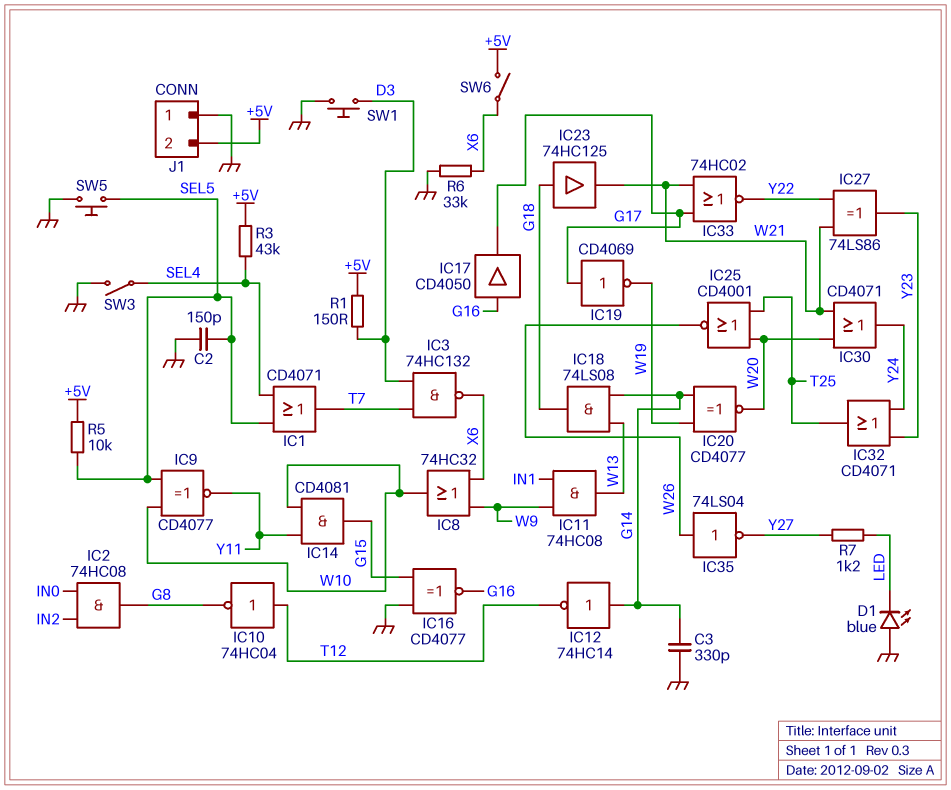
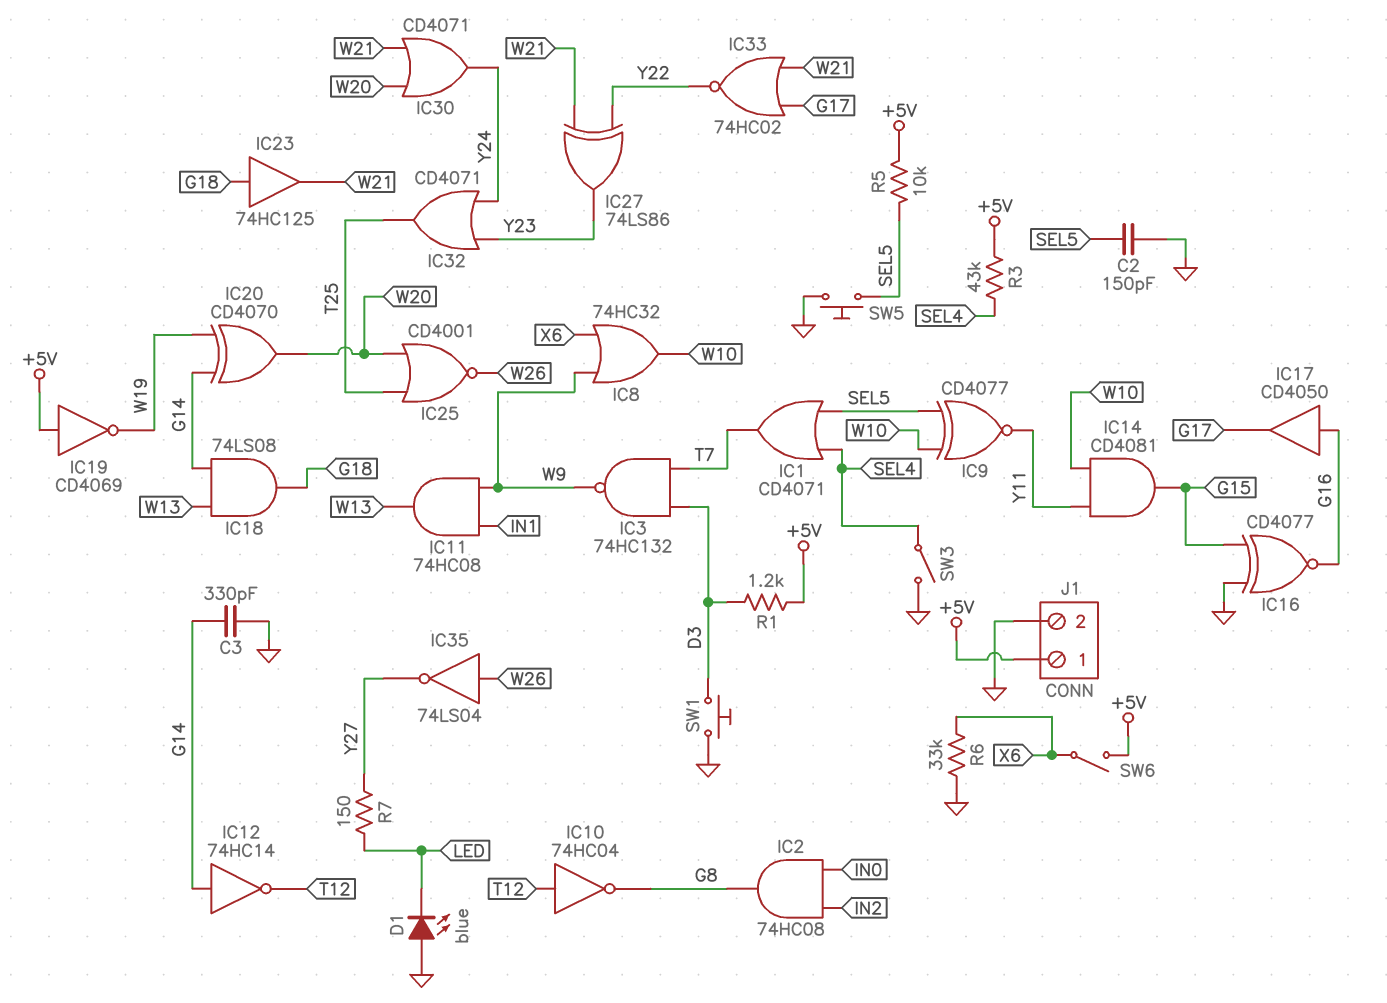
IC3: NAND 74HC132 (in D3, in T7, out X6) -> NAND 74HC132 (in D3, in T7, out W9)
IC19: NOT CD4069 (in G17, out W19) -> NOT CD4069 (in +5V, out W19)
IC20: XNOR CD4077 (in G14, in W19, out W20) -> XOR CD4070 (in G14, in W19, out W20)
J1 pin 1: GND -> +5V
J1 pin 2: +5V -> GND
R1: 150 (+5V, D3) -> 1.2k (+5V, D3)
R7: 1.2k (LED, Y27) -> 150 (LED, Y27)

